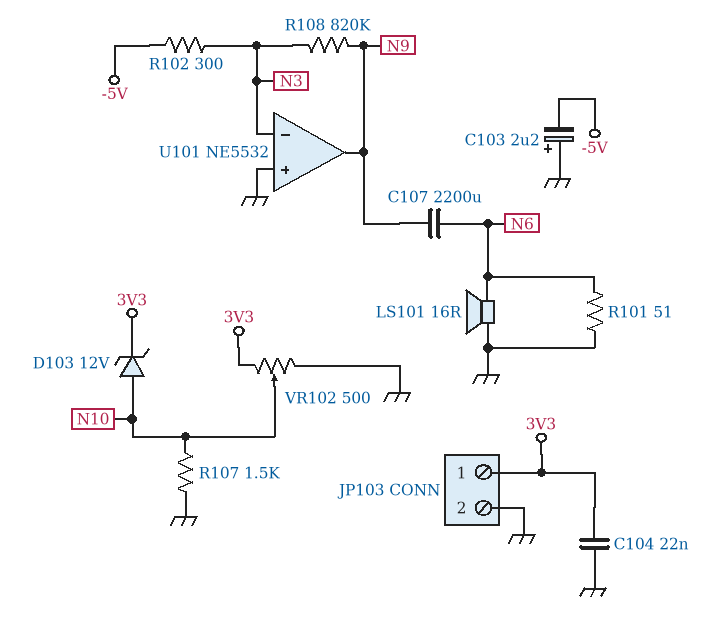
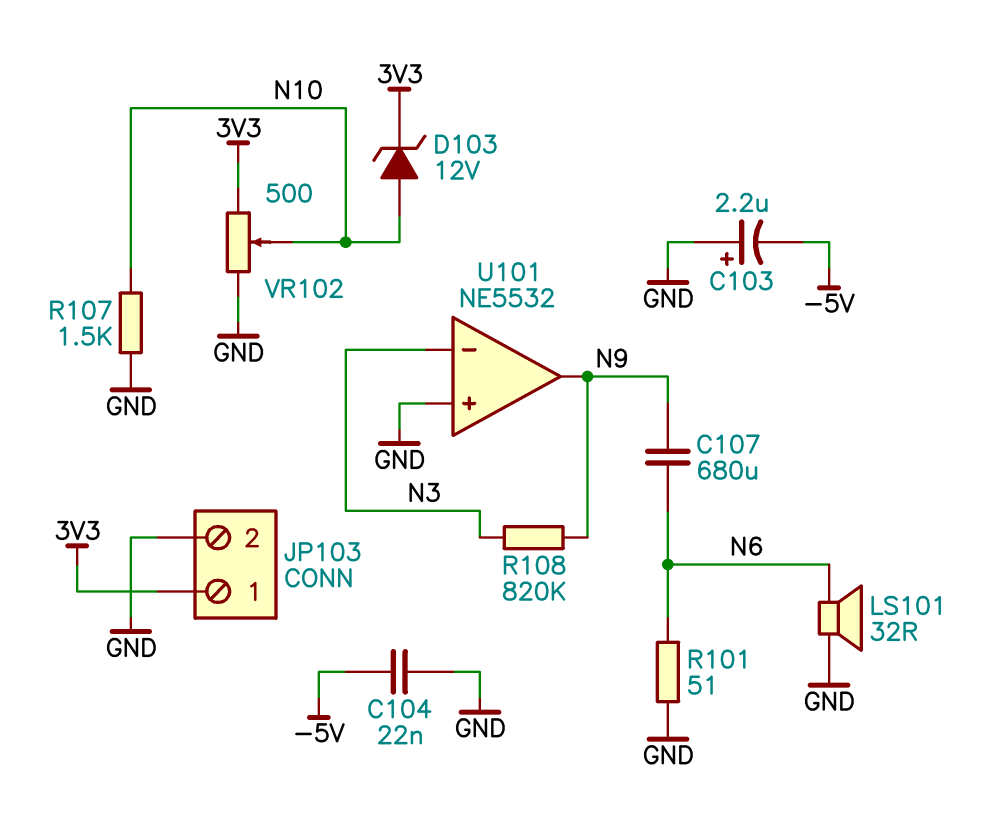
C104: 22nF (3V3, GND) -> 22nF (-5V, GND)
C107: 2200uF (N6, N9) -> 680uF (N6, N9)
LS101: speaker 16R (GND, N6) -> speaker 32R (GND, N6)
R102: 300 (-5V, N3) -> none

